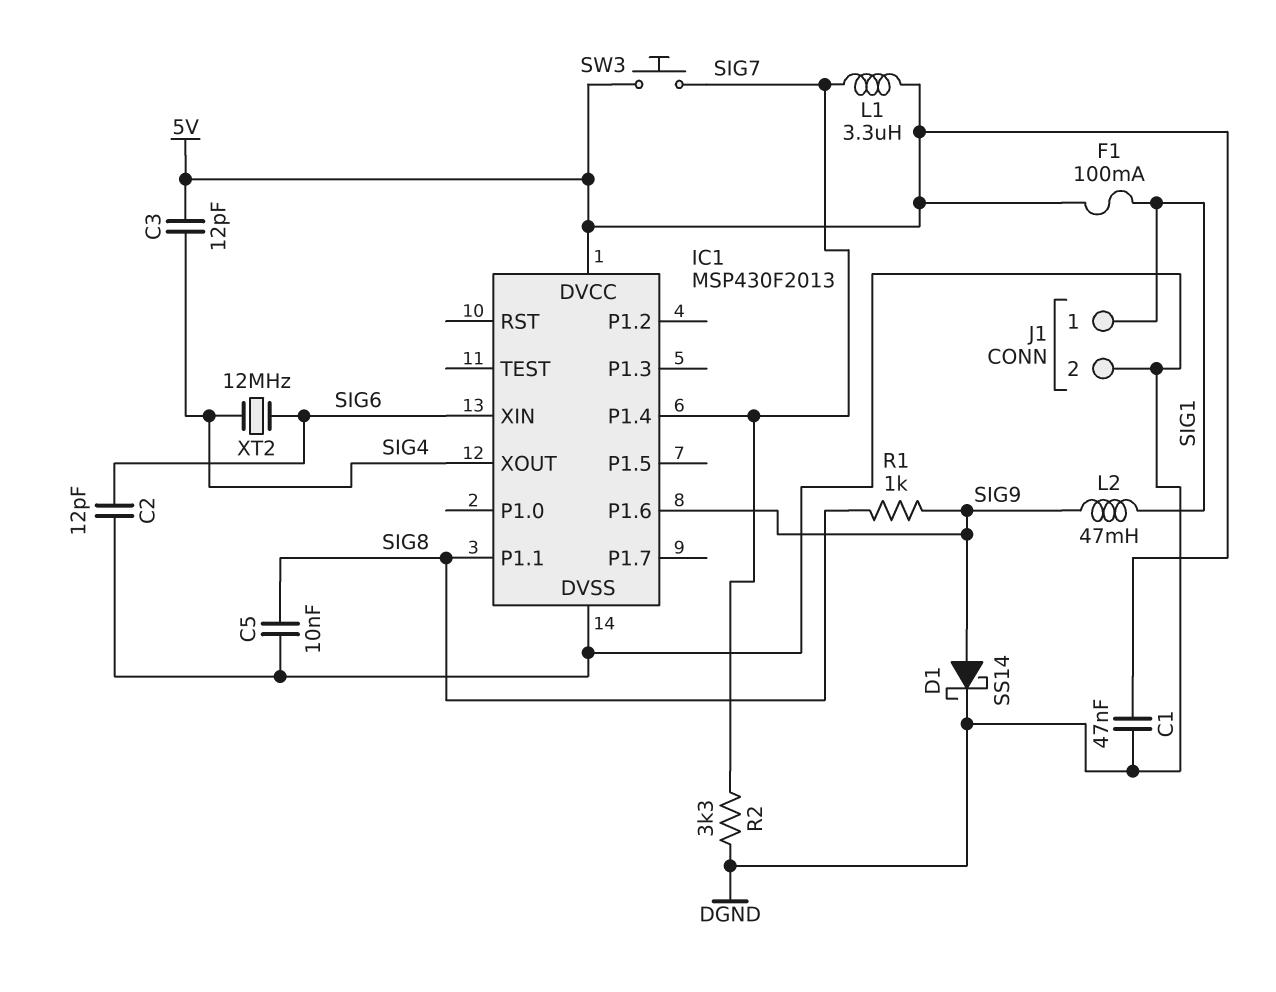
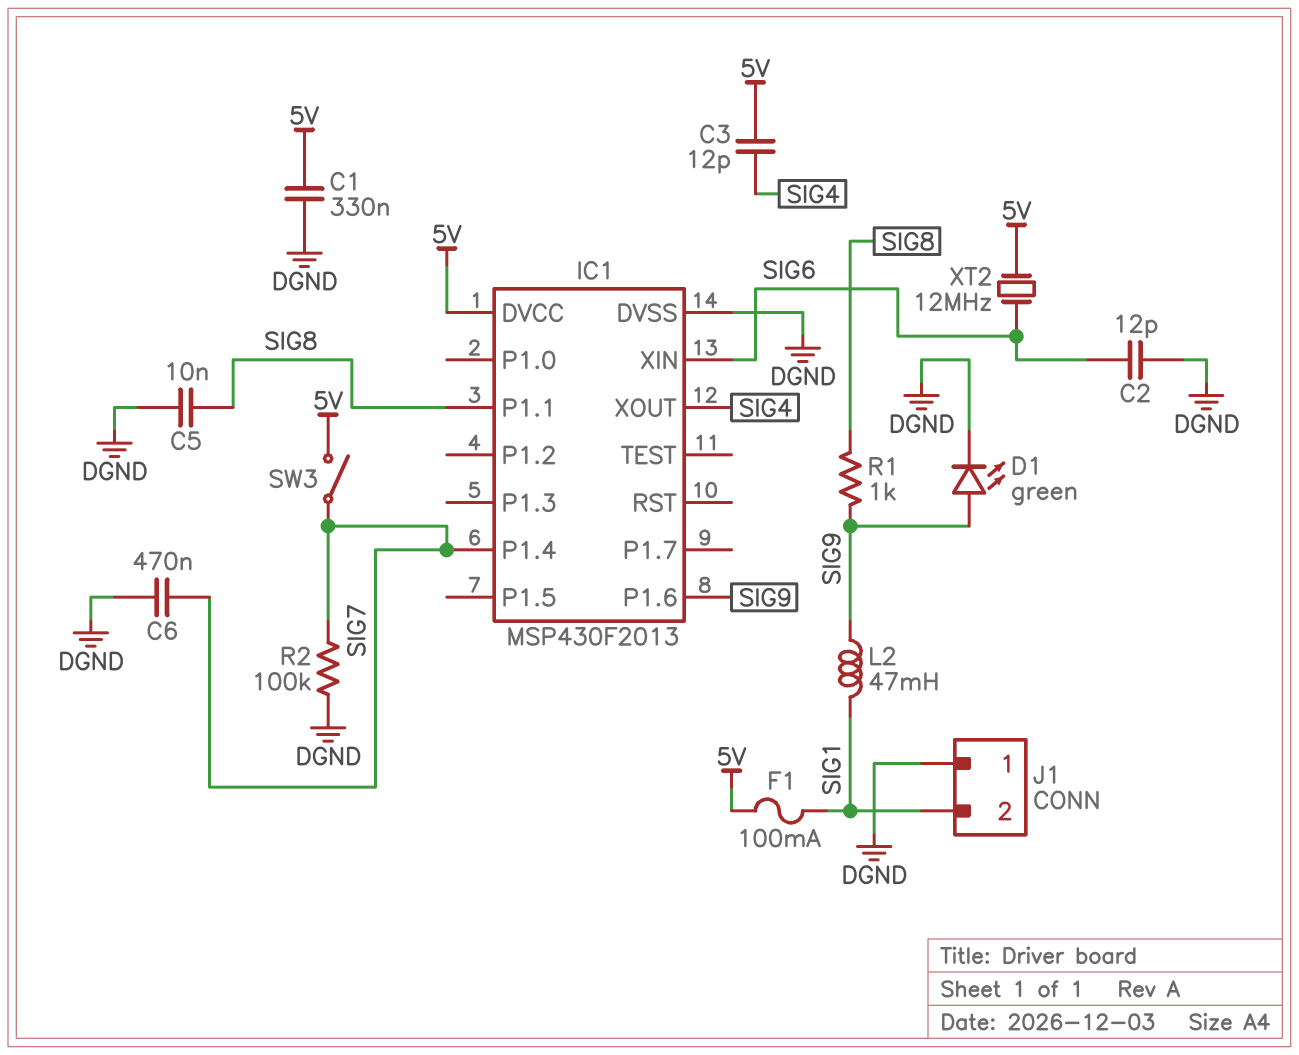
C1: 47nF (5V, DGND) -> 330nF (5V, DGND)
C6: none -> 470nF (DGND, SIG7)
D1: schottky SS14 (A SIG9, K DGND) -> LED green (A SIG9, K DGND)
J1 pin 1: SIG1 -> DGND
J1 pin 2: DGND -> SIG1
L1: 3.3uH (5V, SIG7) -> none
R2: 3.3k (DGND, SIG7) -> 100k (DGND, SIG7)
SW3: button (5V, SIG7) -> switch (5V, SIG7)
XT2: 12MHz (SIG4, SIG6) -> 12MHz (5V, SIG6)

